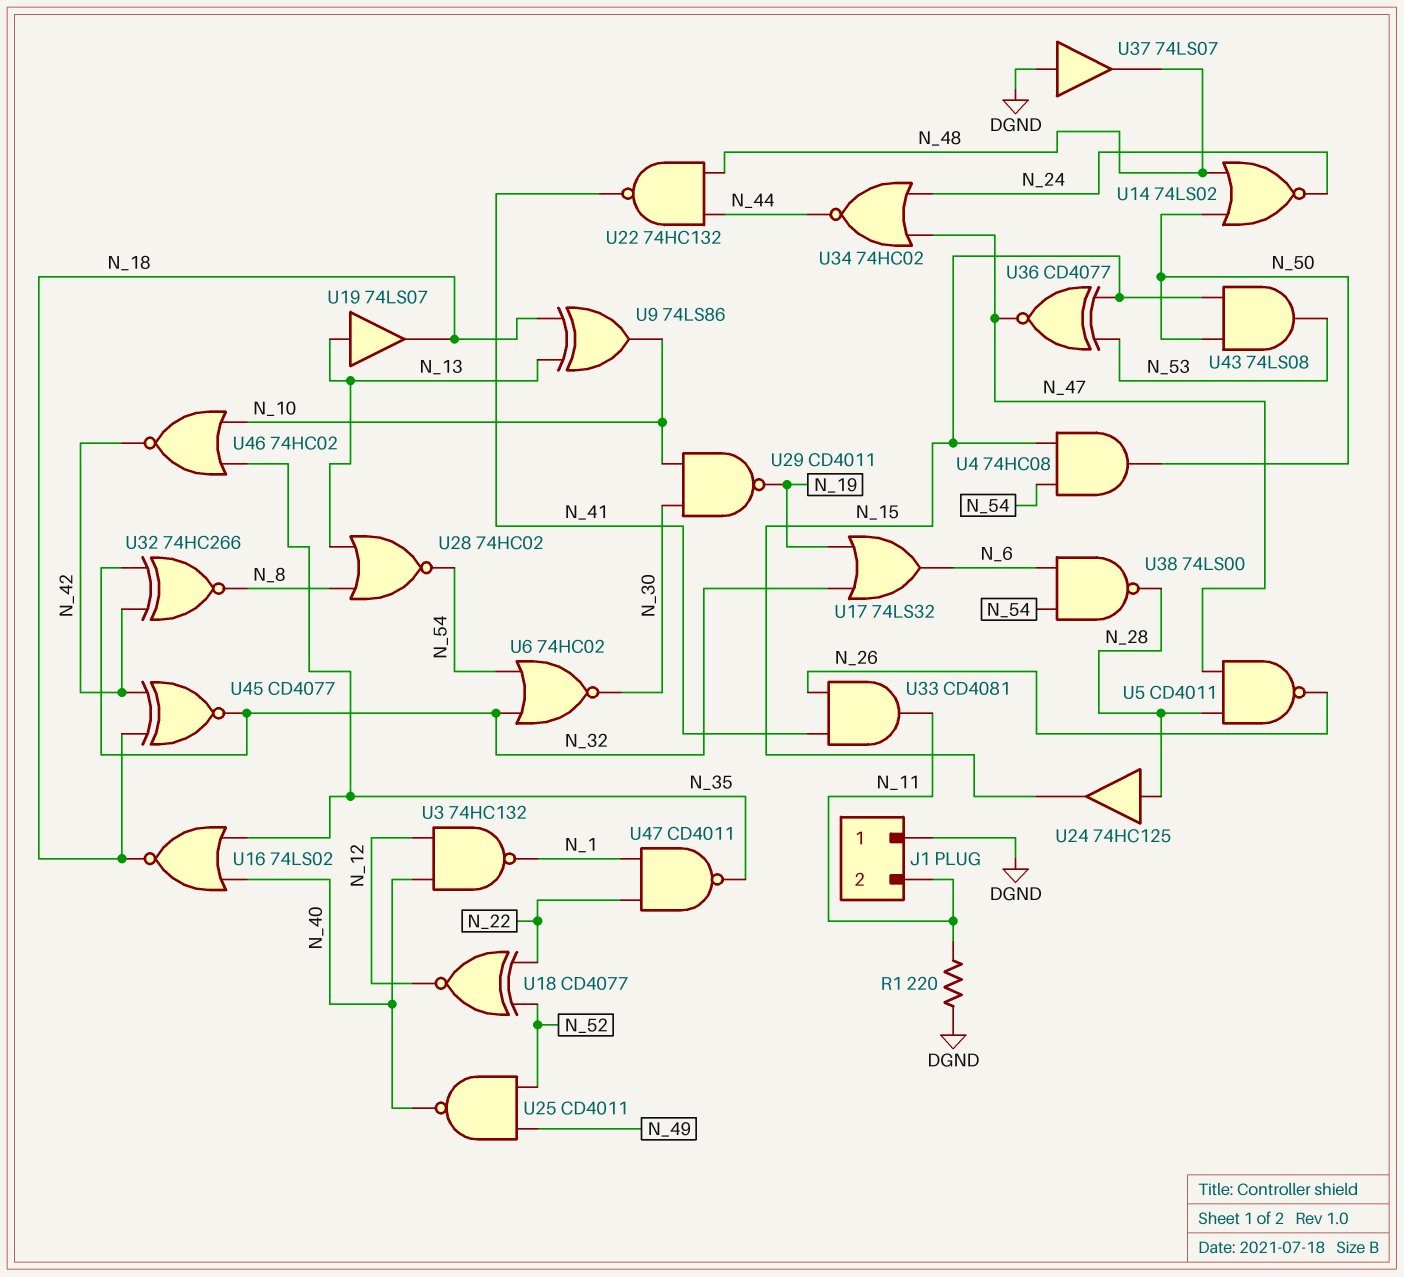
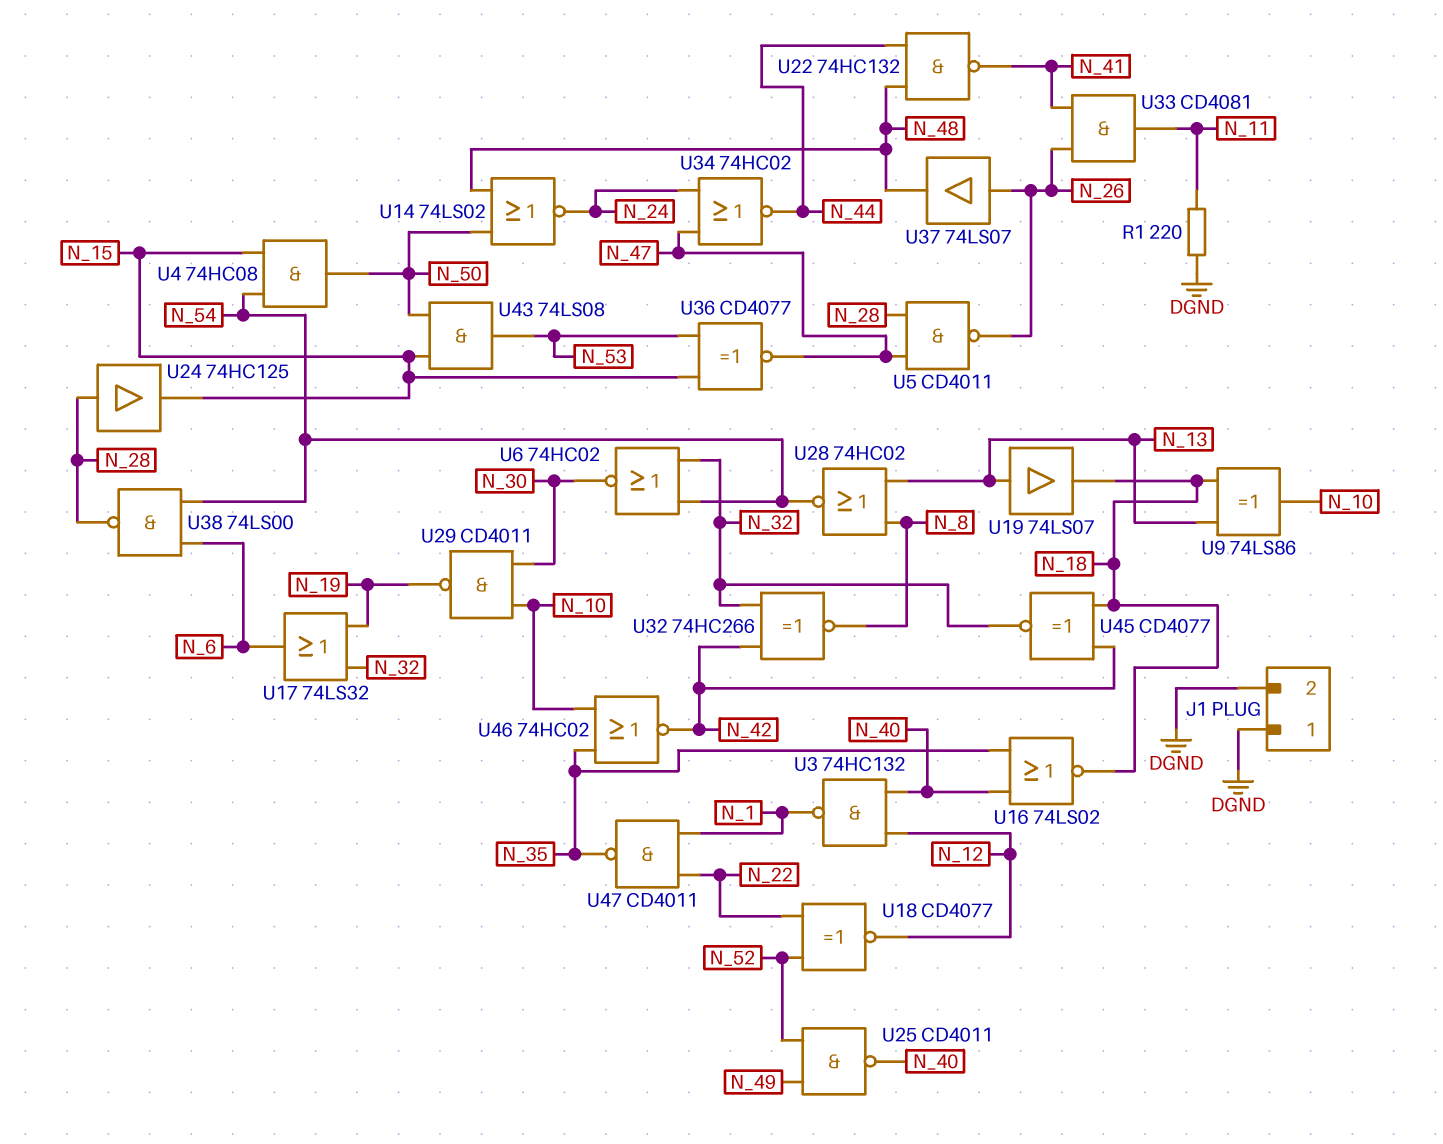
J1 pin 2: N_11 -> DGND
U37: buffer 74LS07 (in DGND, out N_48) -> buffer 74LS07 (in N_26, out N_48)

